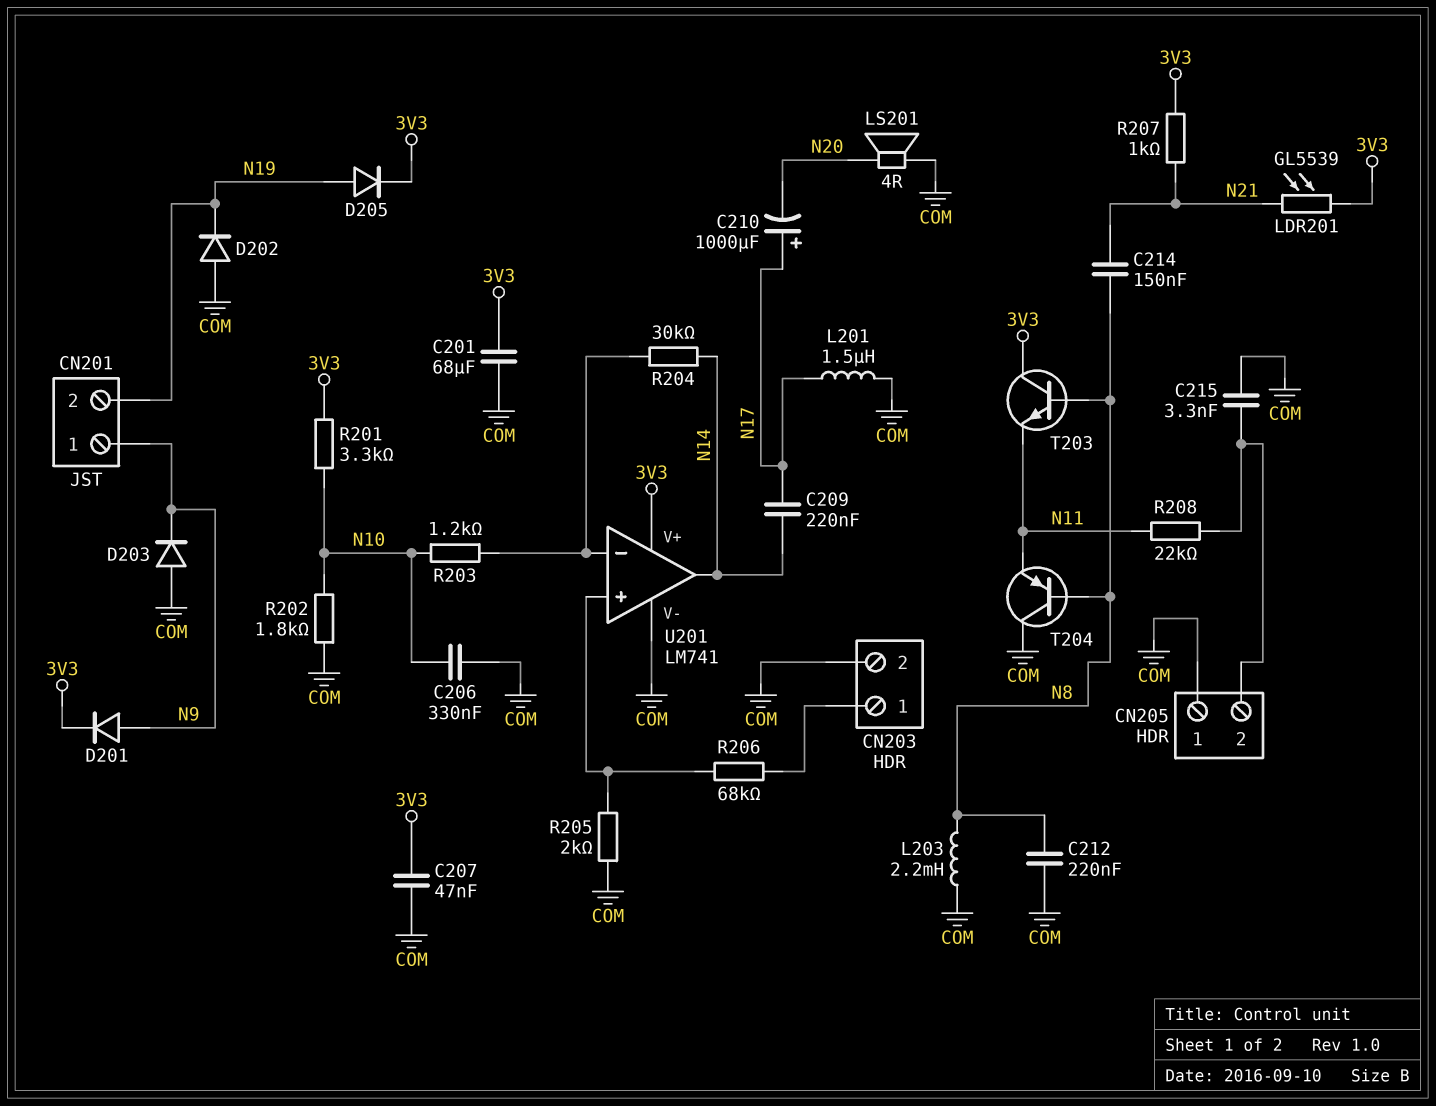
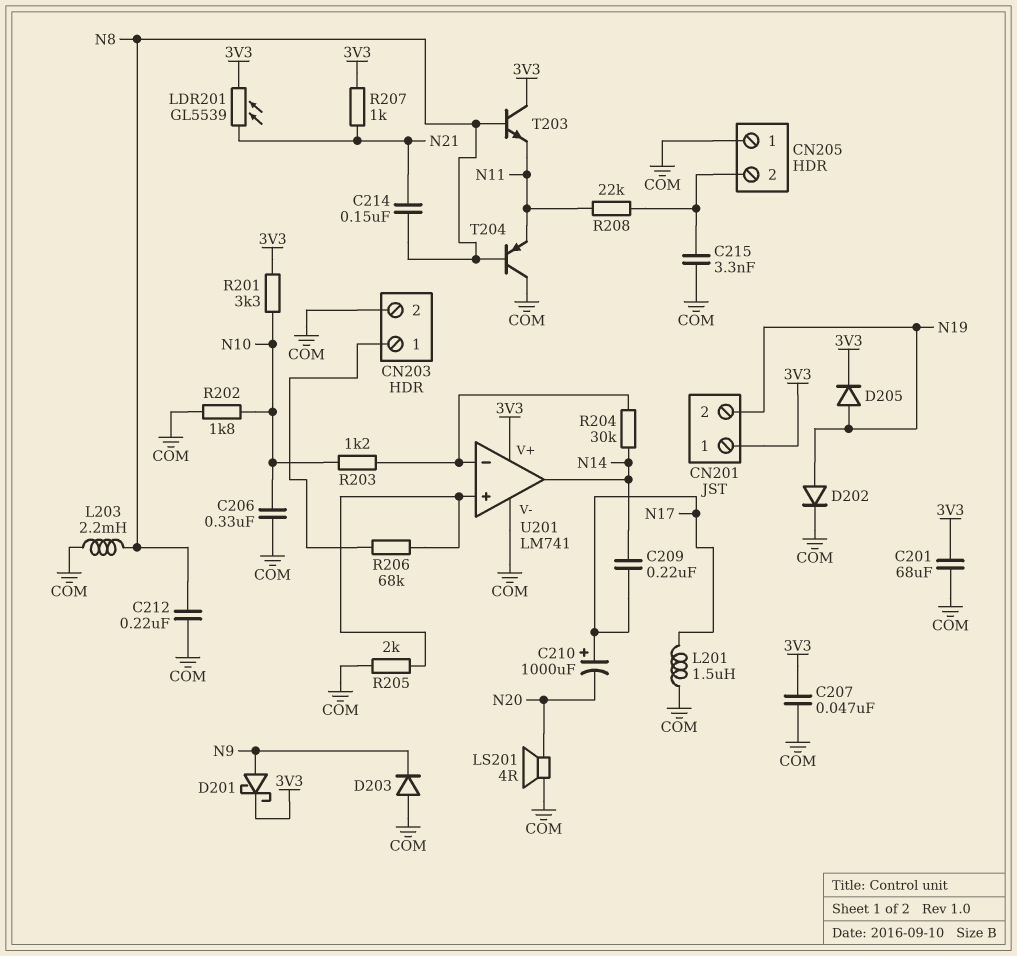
CN201 pin 1: N9 -> 3V3
D201: diode (A N9, K 3V3) -> schottky (A N9, K 3V3)
D202: diode (A COM, K N19) -> diode (A N19, K COM)

